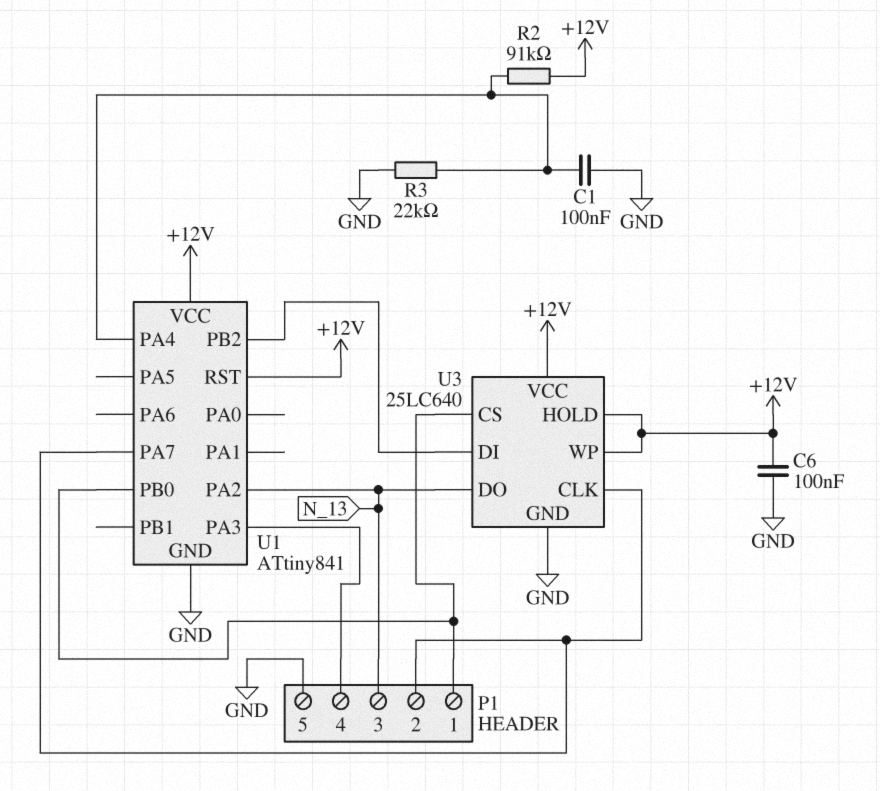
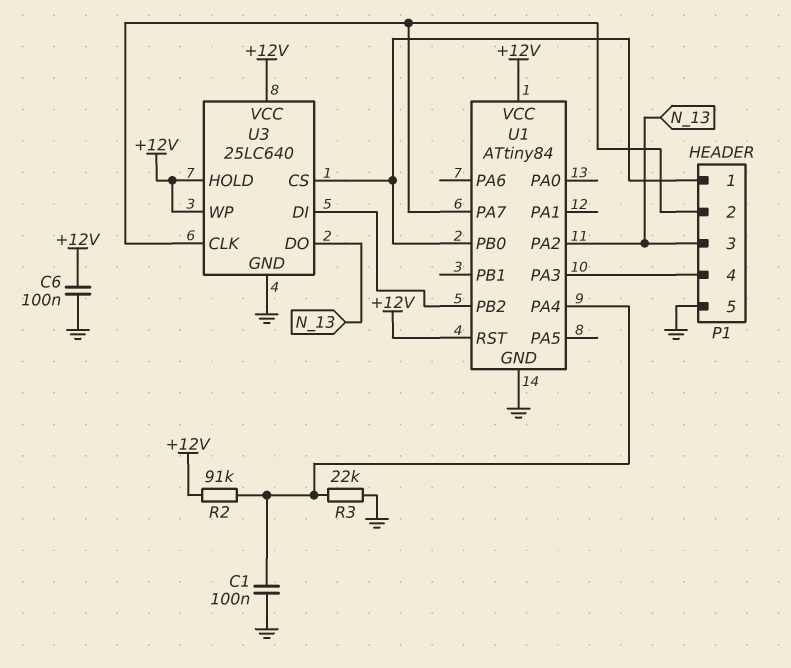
U1: ATtiny841 -> ATtiny84

